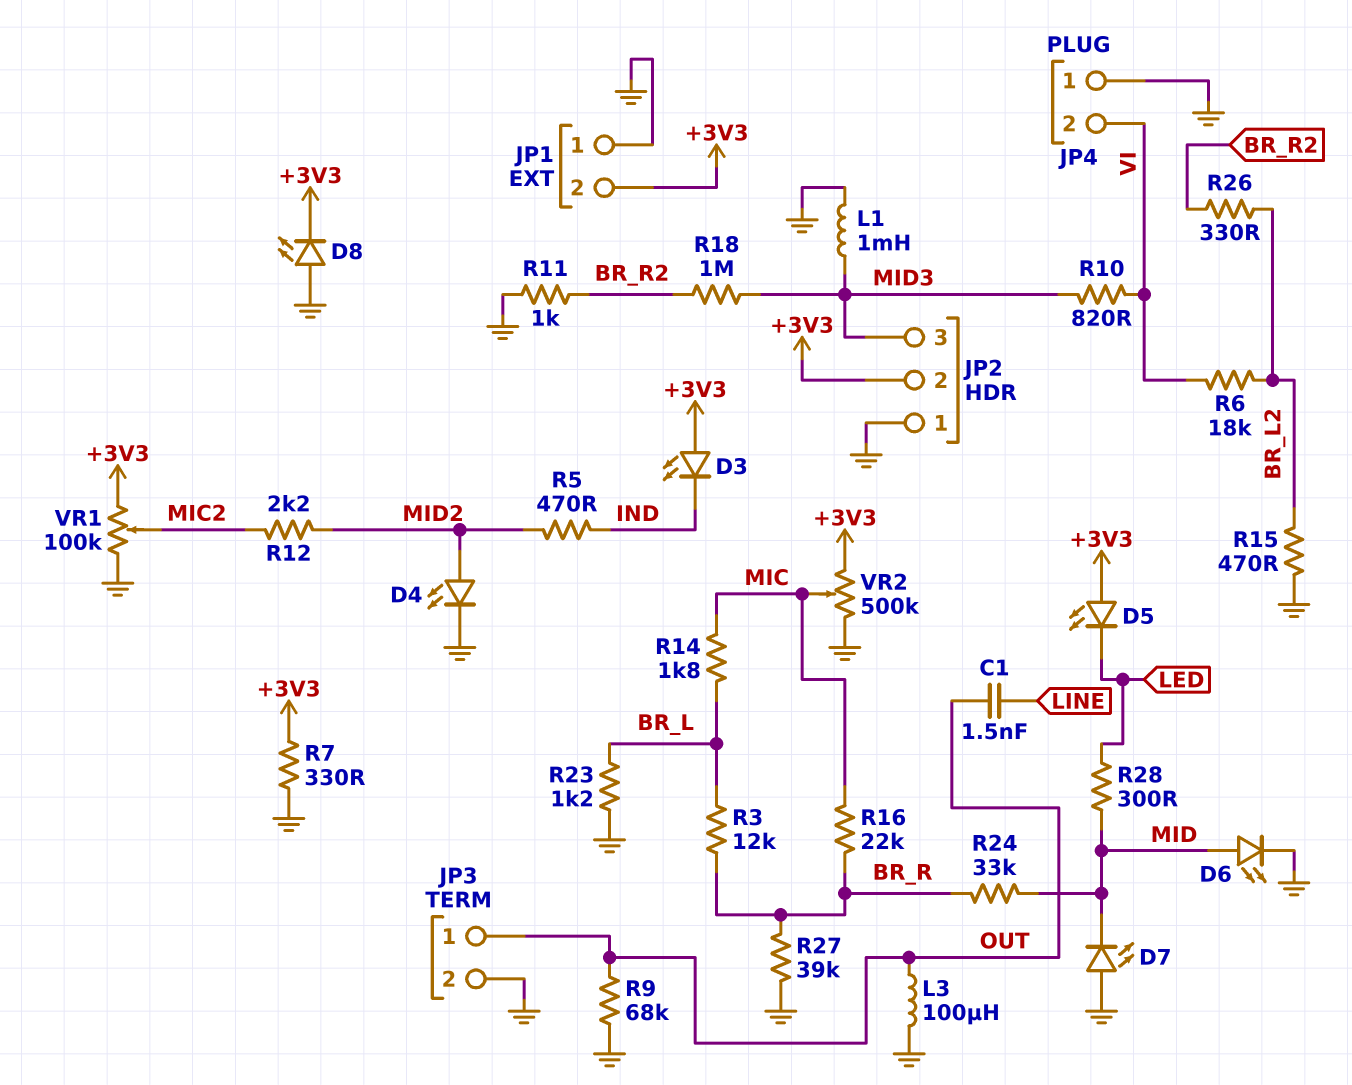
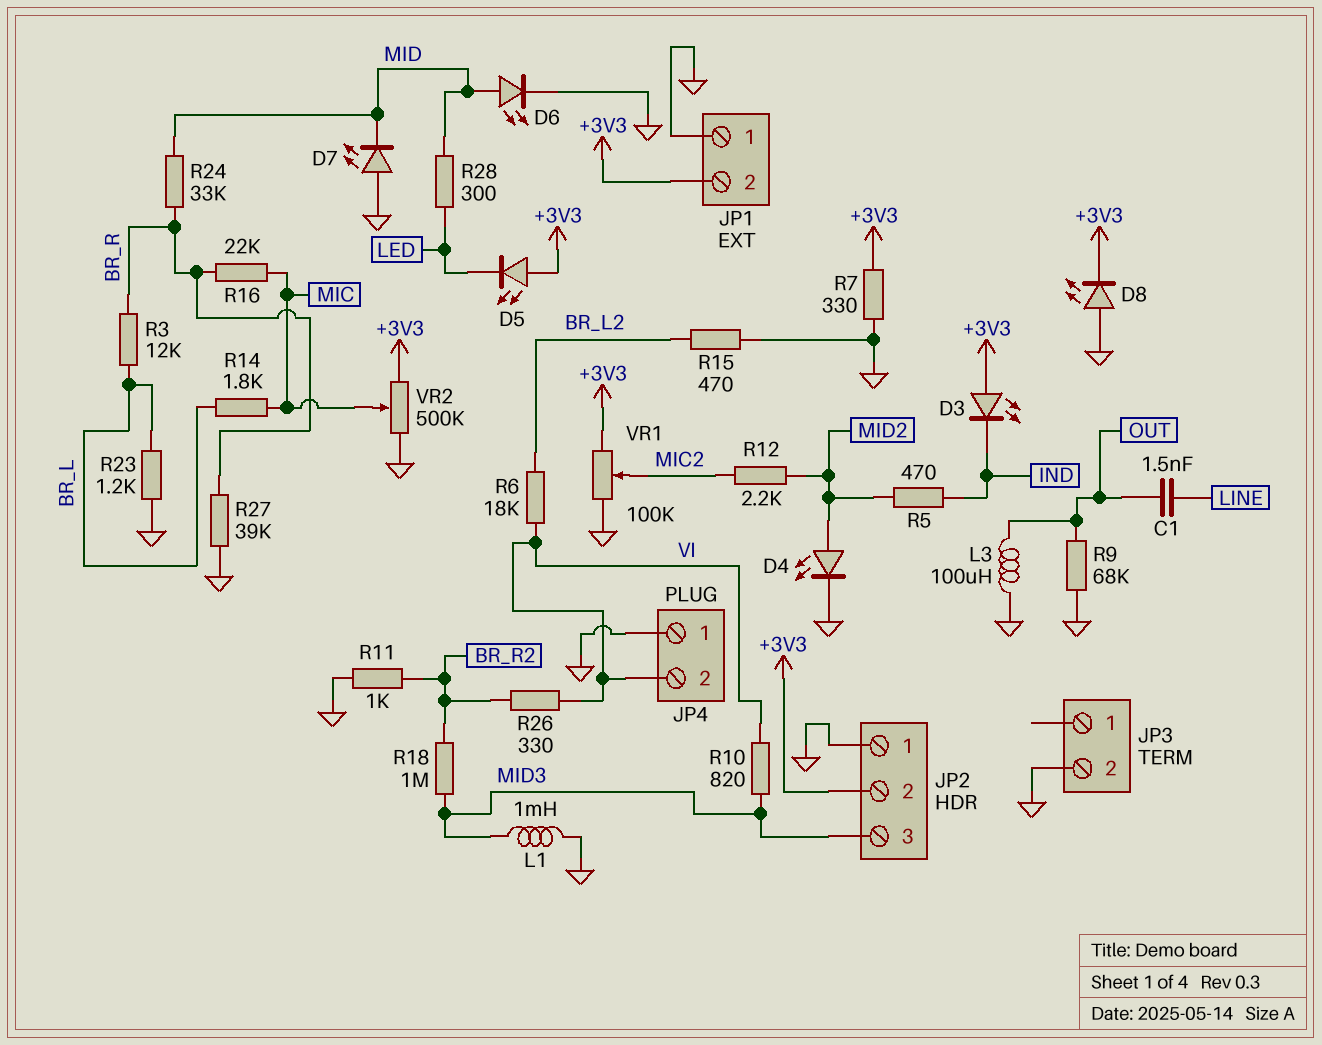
JP3 pin 1: OUT -> none
R26: 330 (BR_L2, BR_R2) -> 330 (BR_R2, VI)

